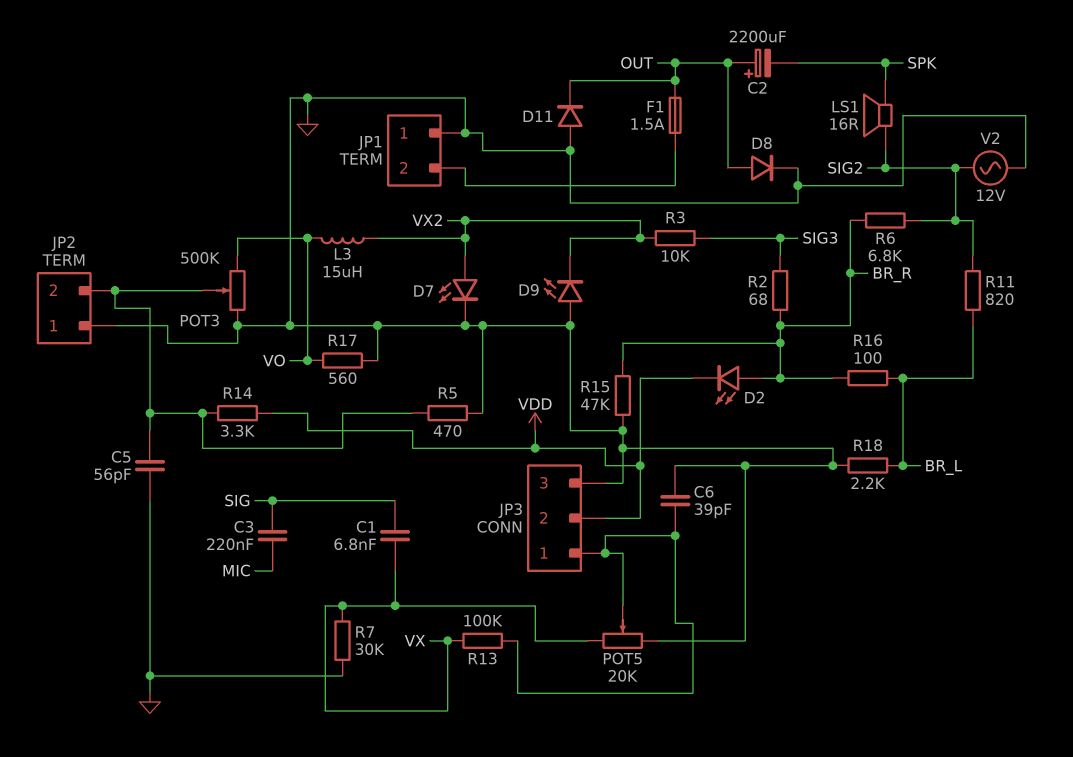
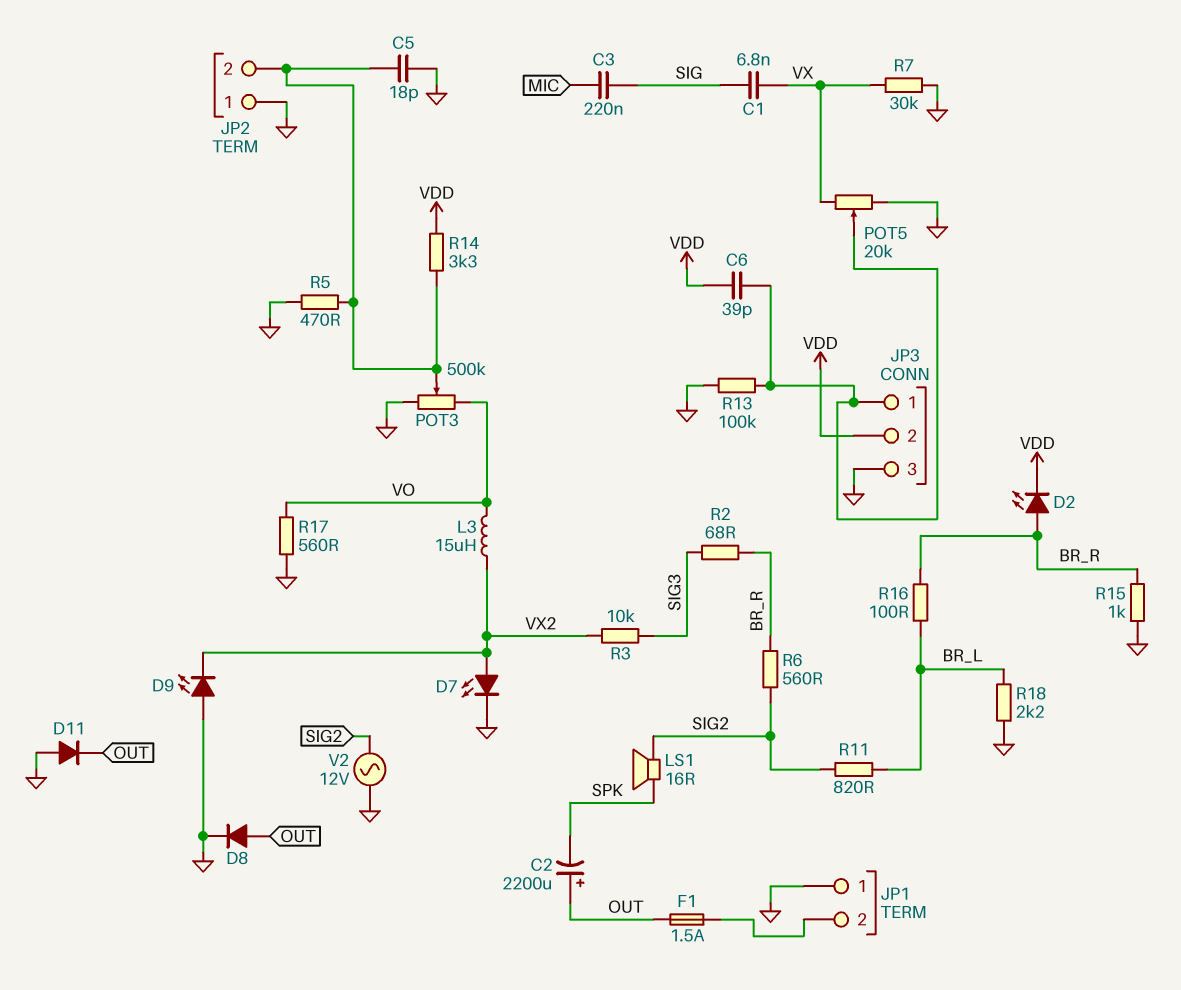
C5: 56pF (GND, JP2/2) -> 18pF (GND, JP2/2)
C6: 39pF (GND, JP3/1) -> 39pF (JP3/1, VDD)
R6: 6.8k (BR_R, SIG2) -> 560 (BR_R, SIG2)
R13: 100k (JP3/1, VX) -> 100k (GND, JP3/1)
R15: 47k (BR_R, GND) -> 1k (BR_R, GND)

